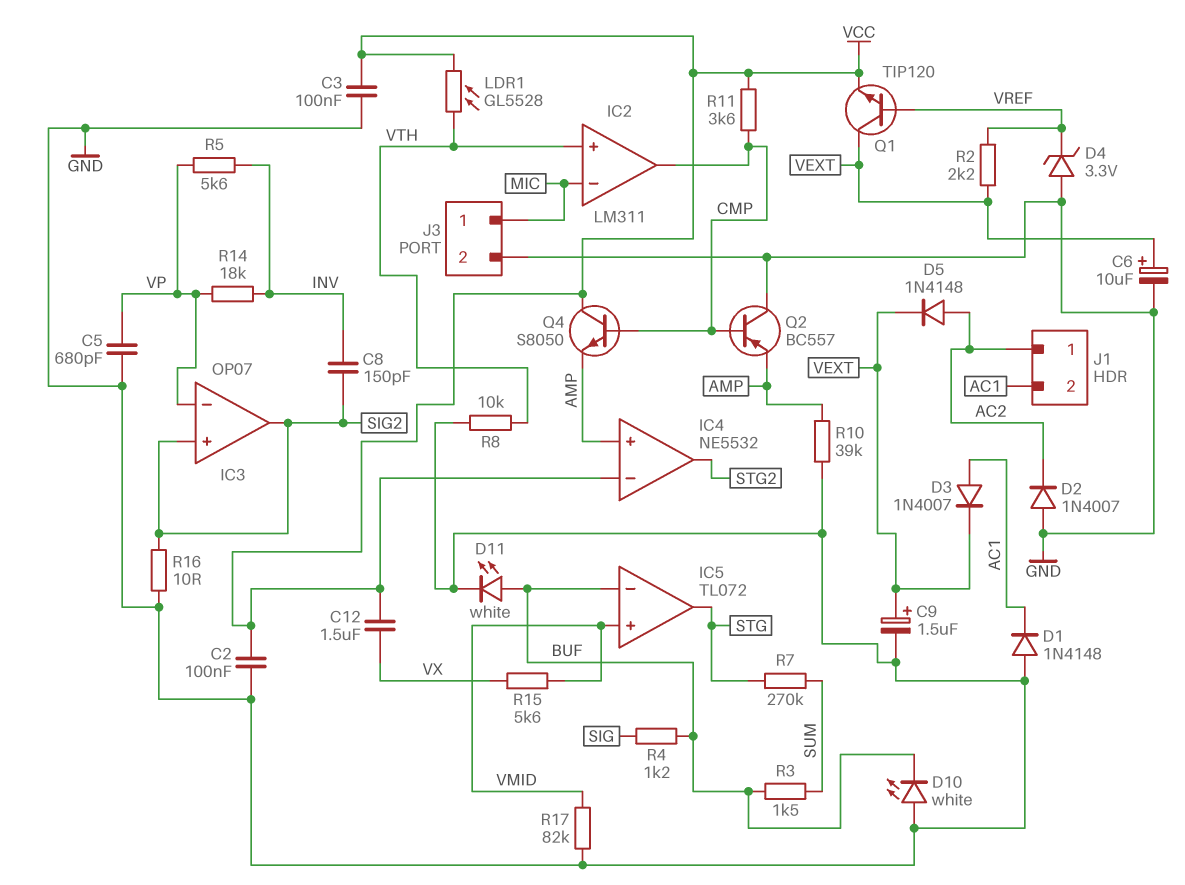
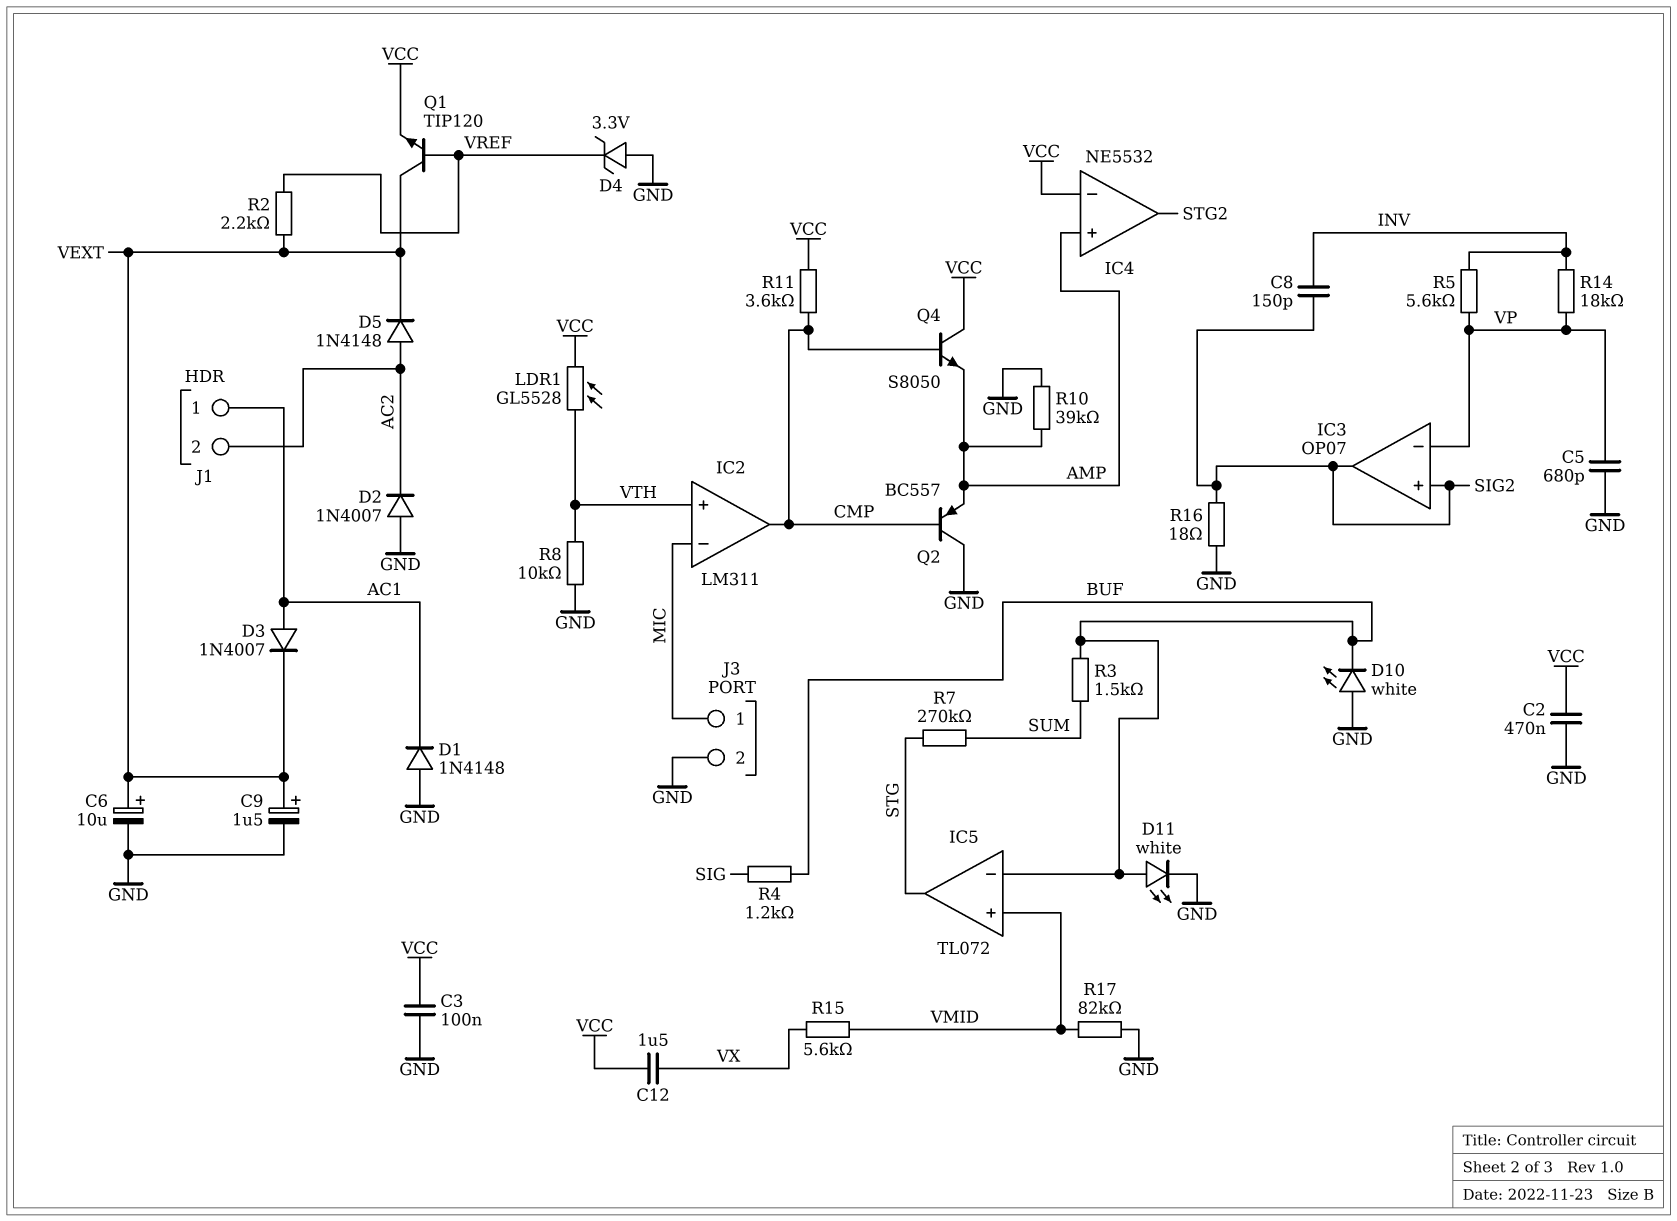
C2: 100nF (GND, VCC) -> 470nF (GND, VCC)
J1 pin 1: AC2 -> AC1
J1 pin 2: AC1 -> AC2
R16: 10 (GND, SIG2) -> 18 (GND, SIG2)

